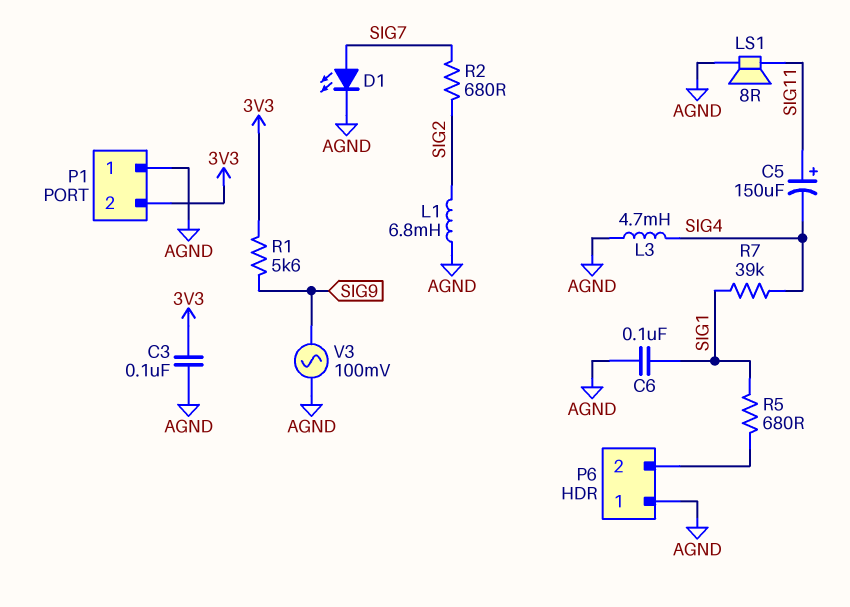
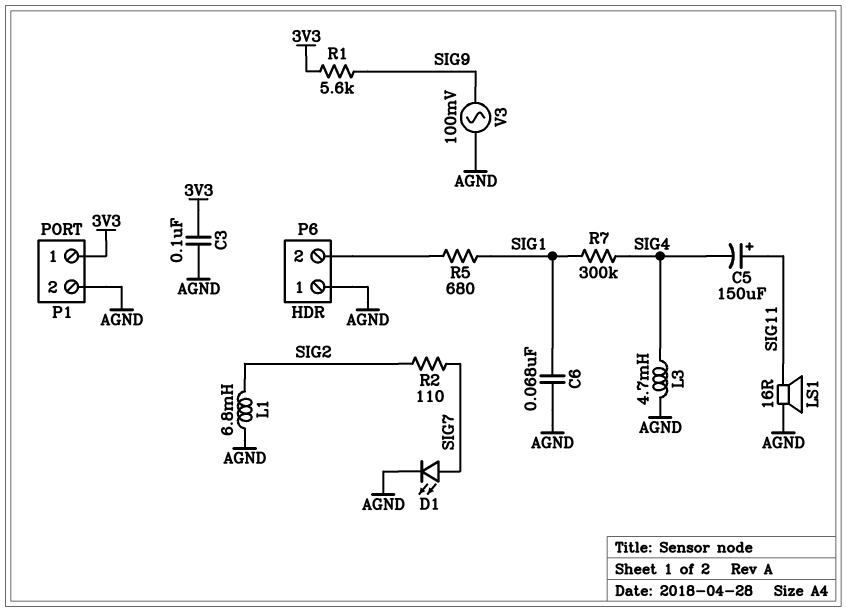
C6: 100nF (AGND, SIG1) -> 68nF (AGND, SIG1)
LS1: speaker 8R (AGND, SIG11) -> speaker 16R (AGND, SIG11)
P1 pin 1: AGND -> 3V3
P1 pin 2: 3V3 -> AGND
R2: 680 (SIG2, SIG7) -> 110 (SIG2, SIG7)
R7: 39k (SIG1, SIG4) -> 300k (SIG1, SIG4)

